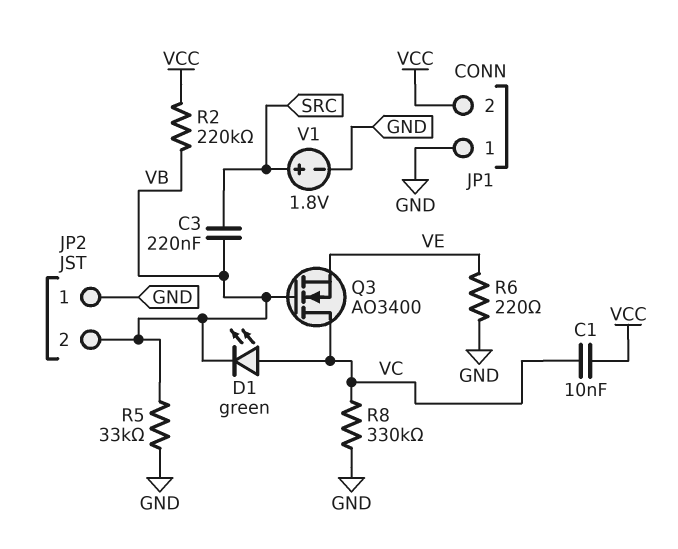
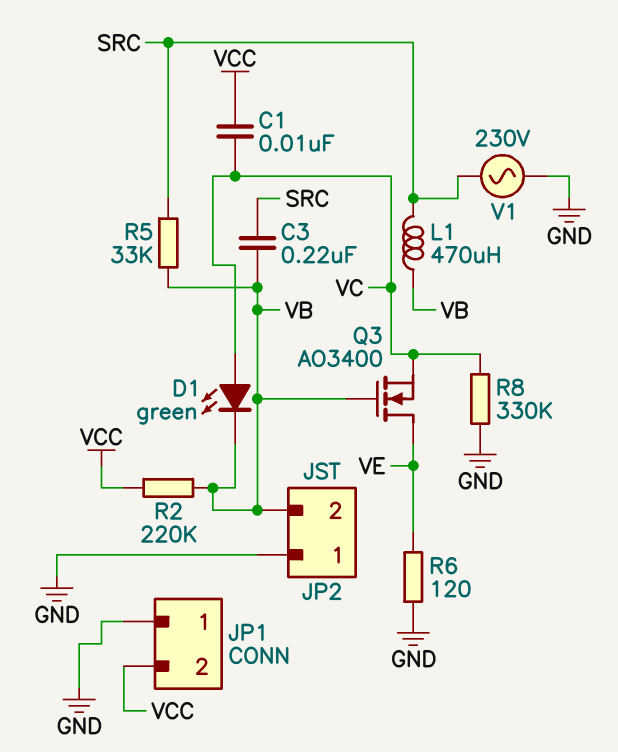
L1: none -> 470uH (SRC, VB)
Q3: NMOS AO3400 (G VB, D VC, S VE) -> NMOS AO3400 (G VB, D VE, S VC)
R5: 33k (GND, VB) -> 33k (SRC, VB)
R6: 220 (GND, VE) -> 120 (GND, VE)
V1: 1.8V (plus SRC, minus GND) -> AC 230V (GND, SRC)

